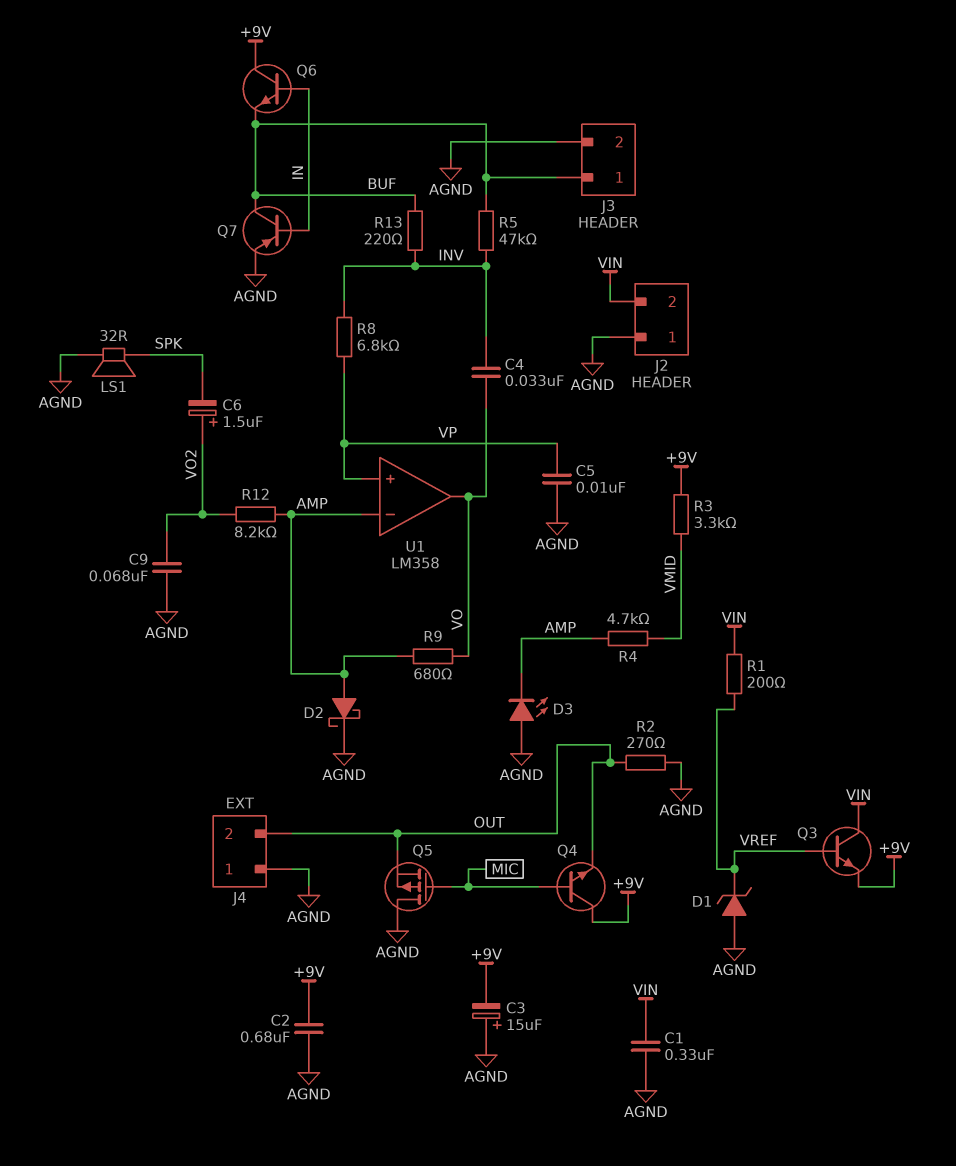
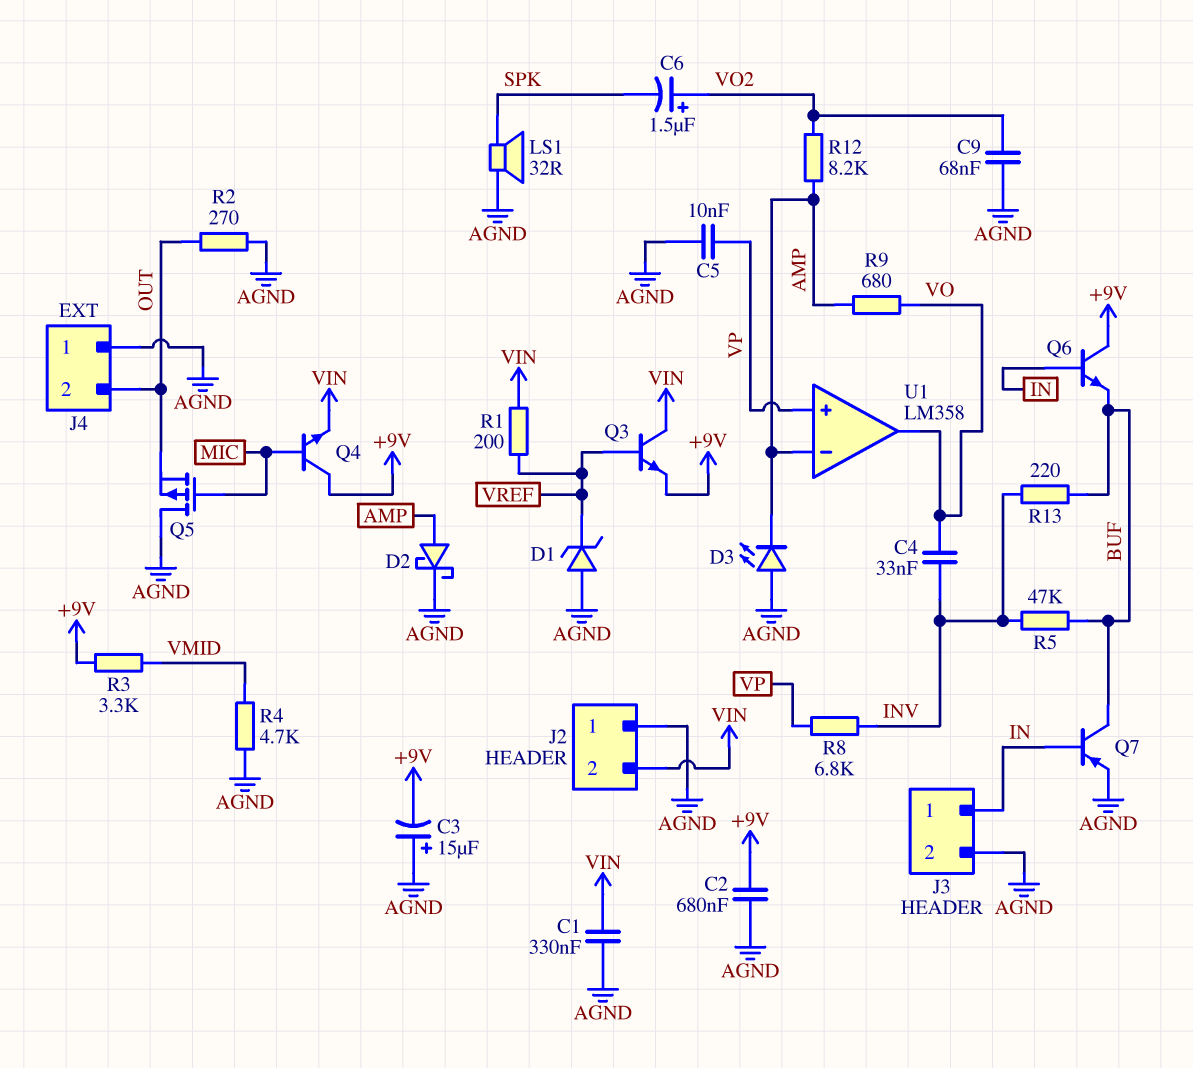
J3 pin 1: BUF -> IN
Q4: NPN (B MIC, C +9V, E OUT) -> NPN (B MIC, C +9V, E VIN)
R4: 4.7k (AMP, VMID) -> 4.7k (AGND, VMID)

